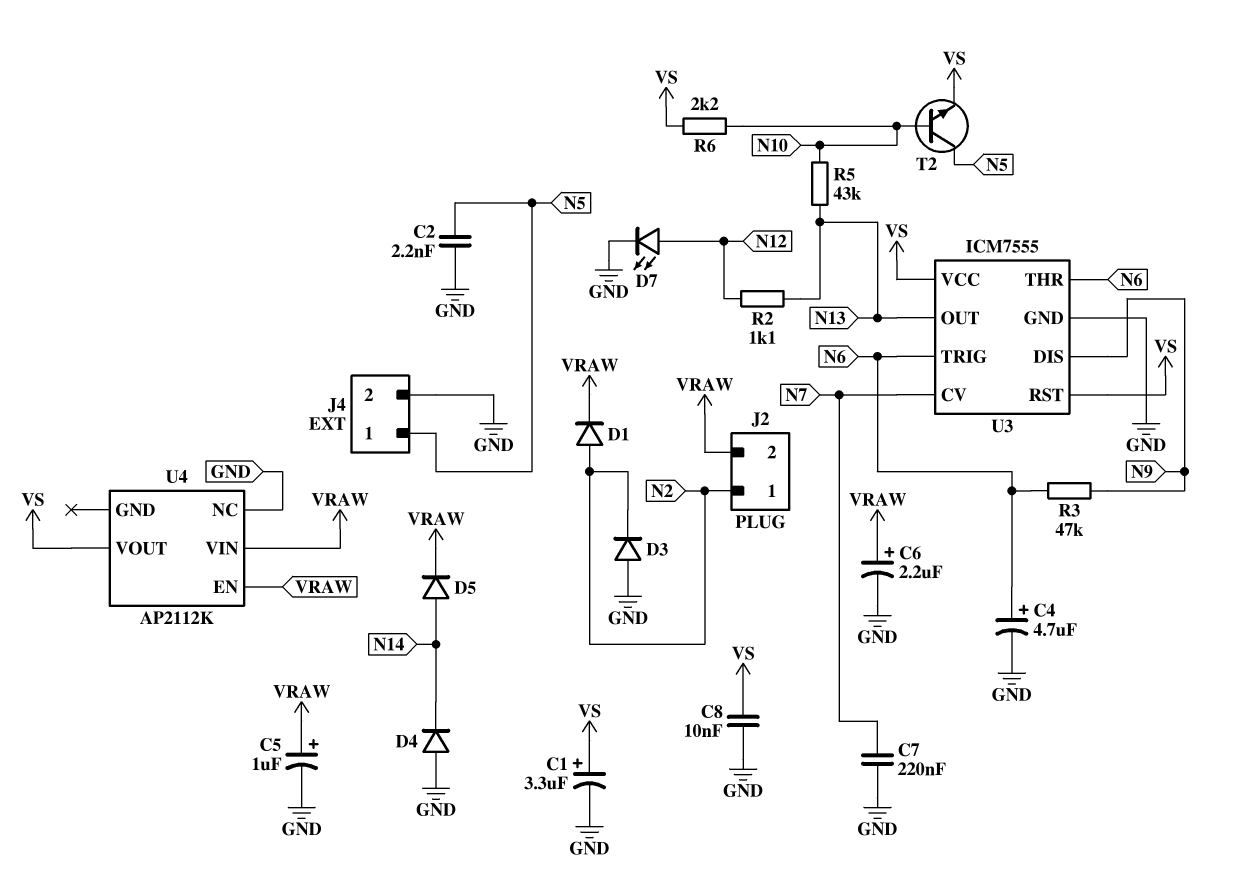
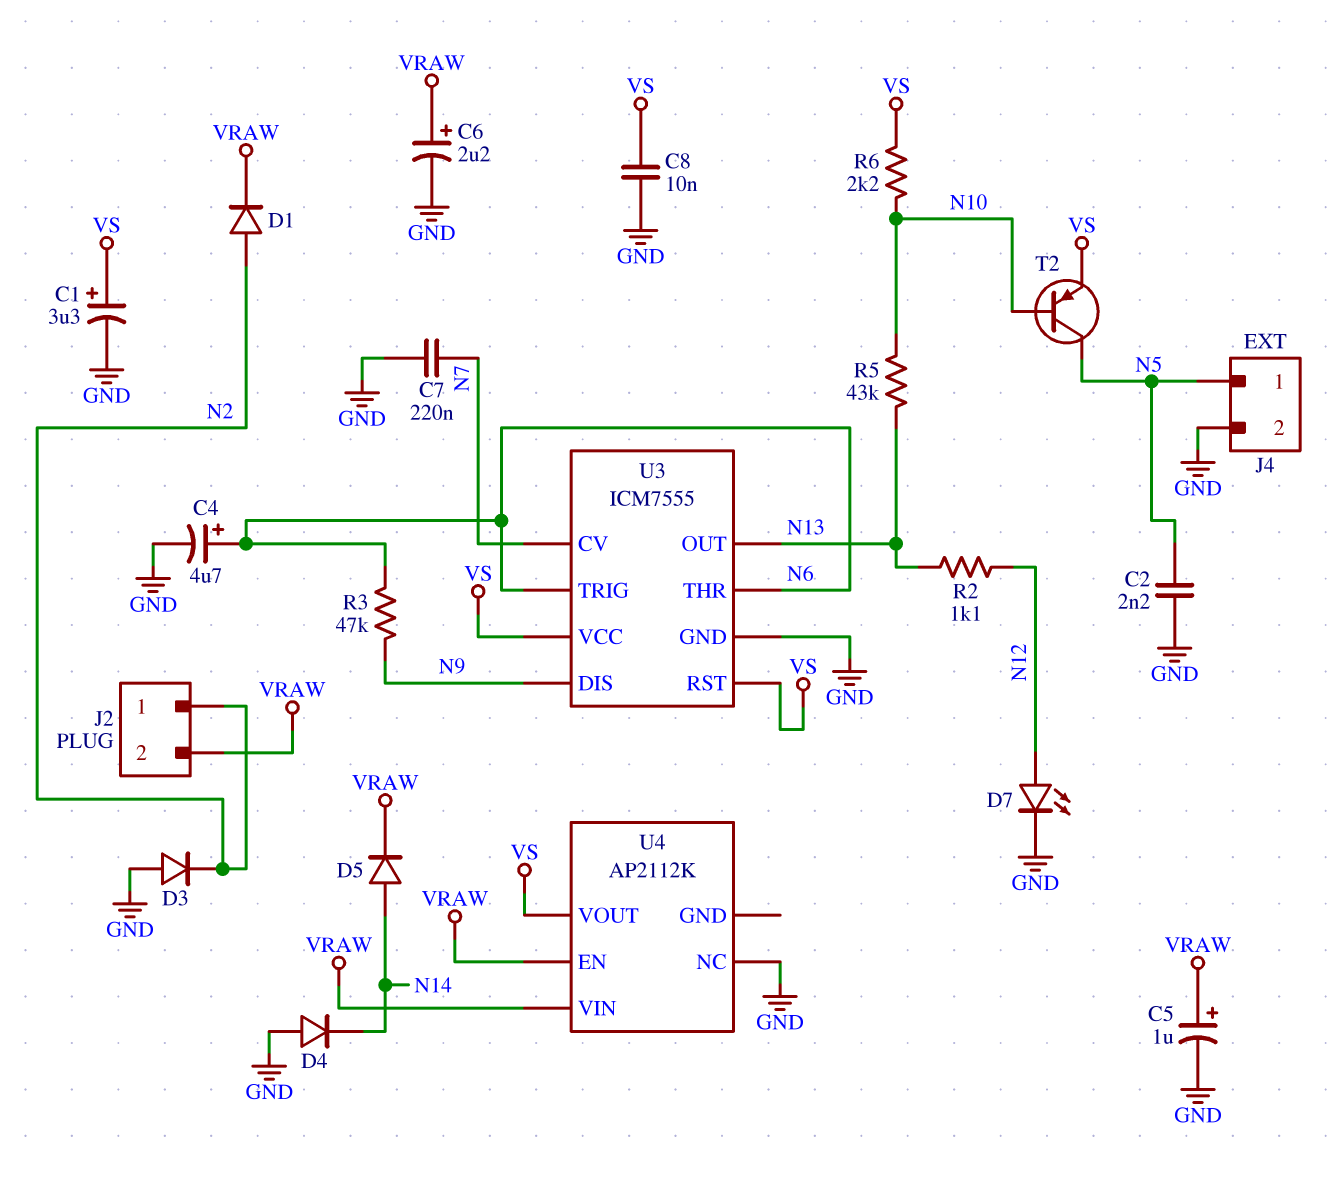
T2: NPN (B N10, C N5, E VS) -> PNP (B N10, C N5, E VS)

